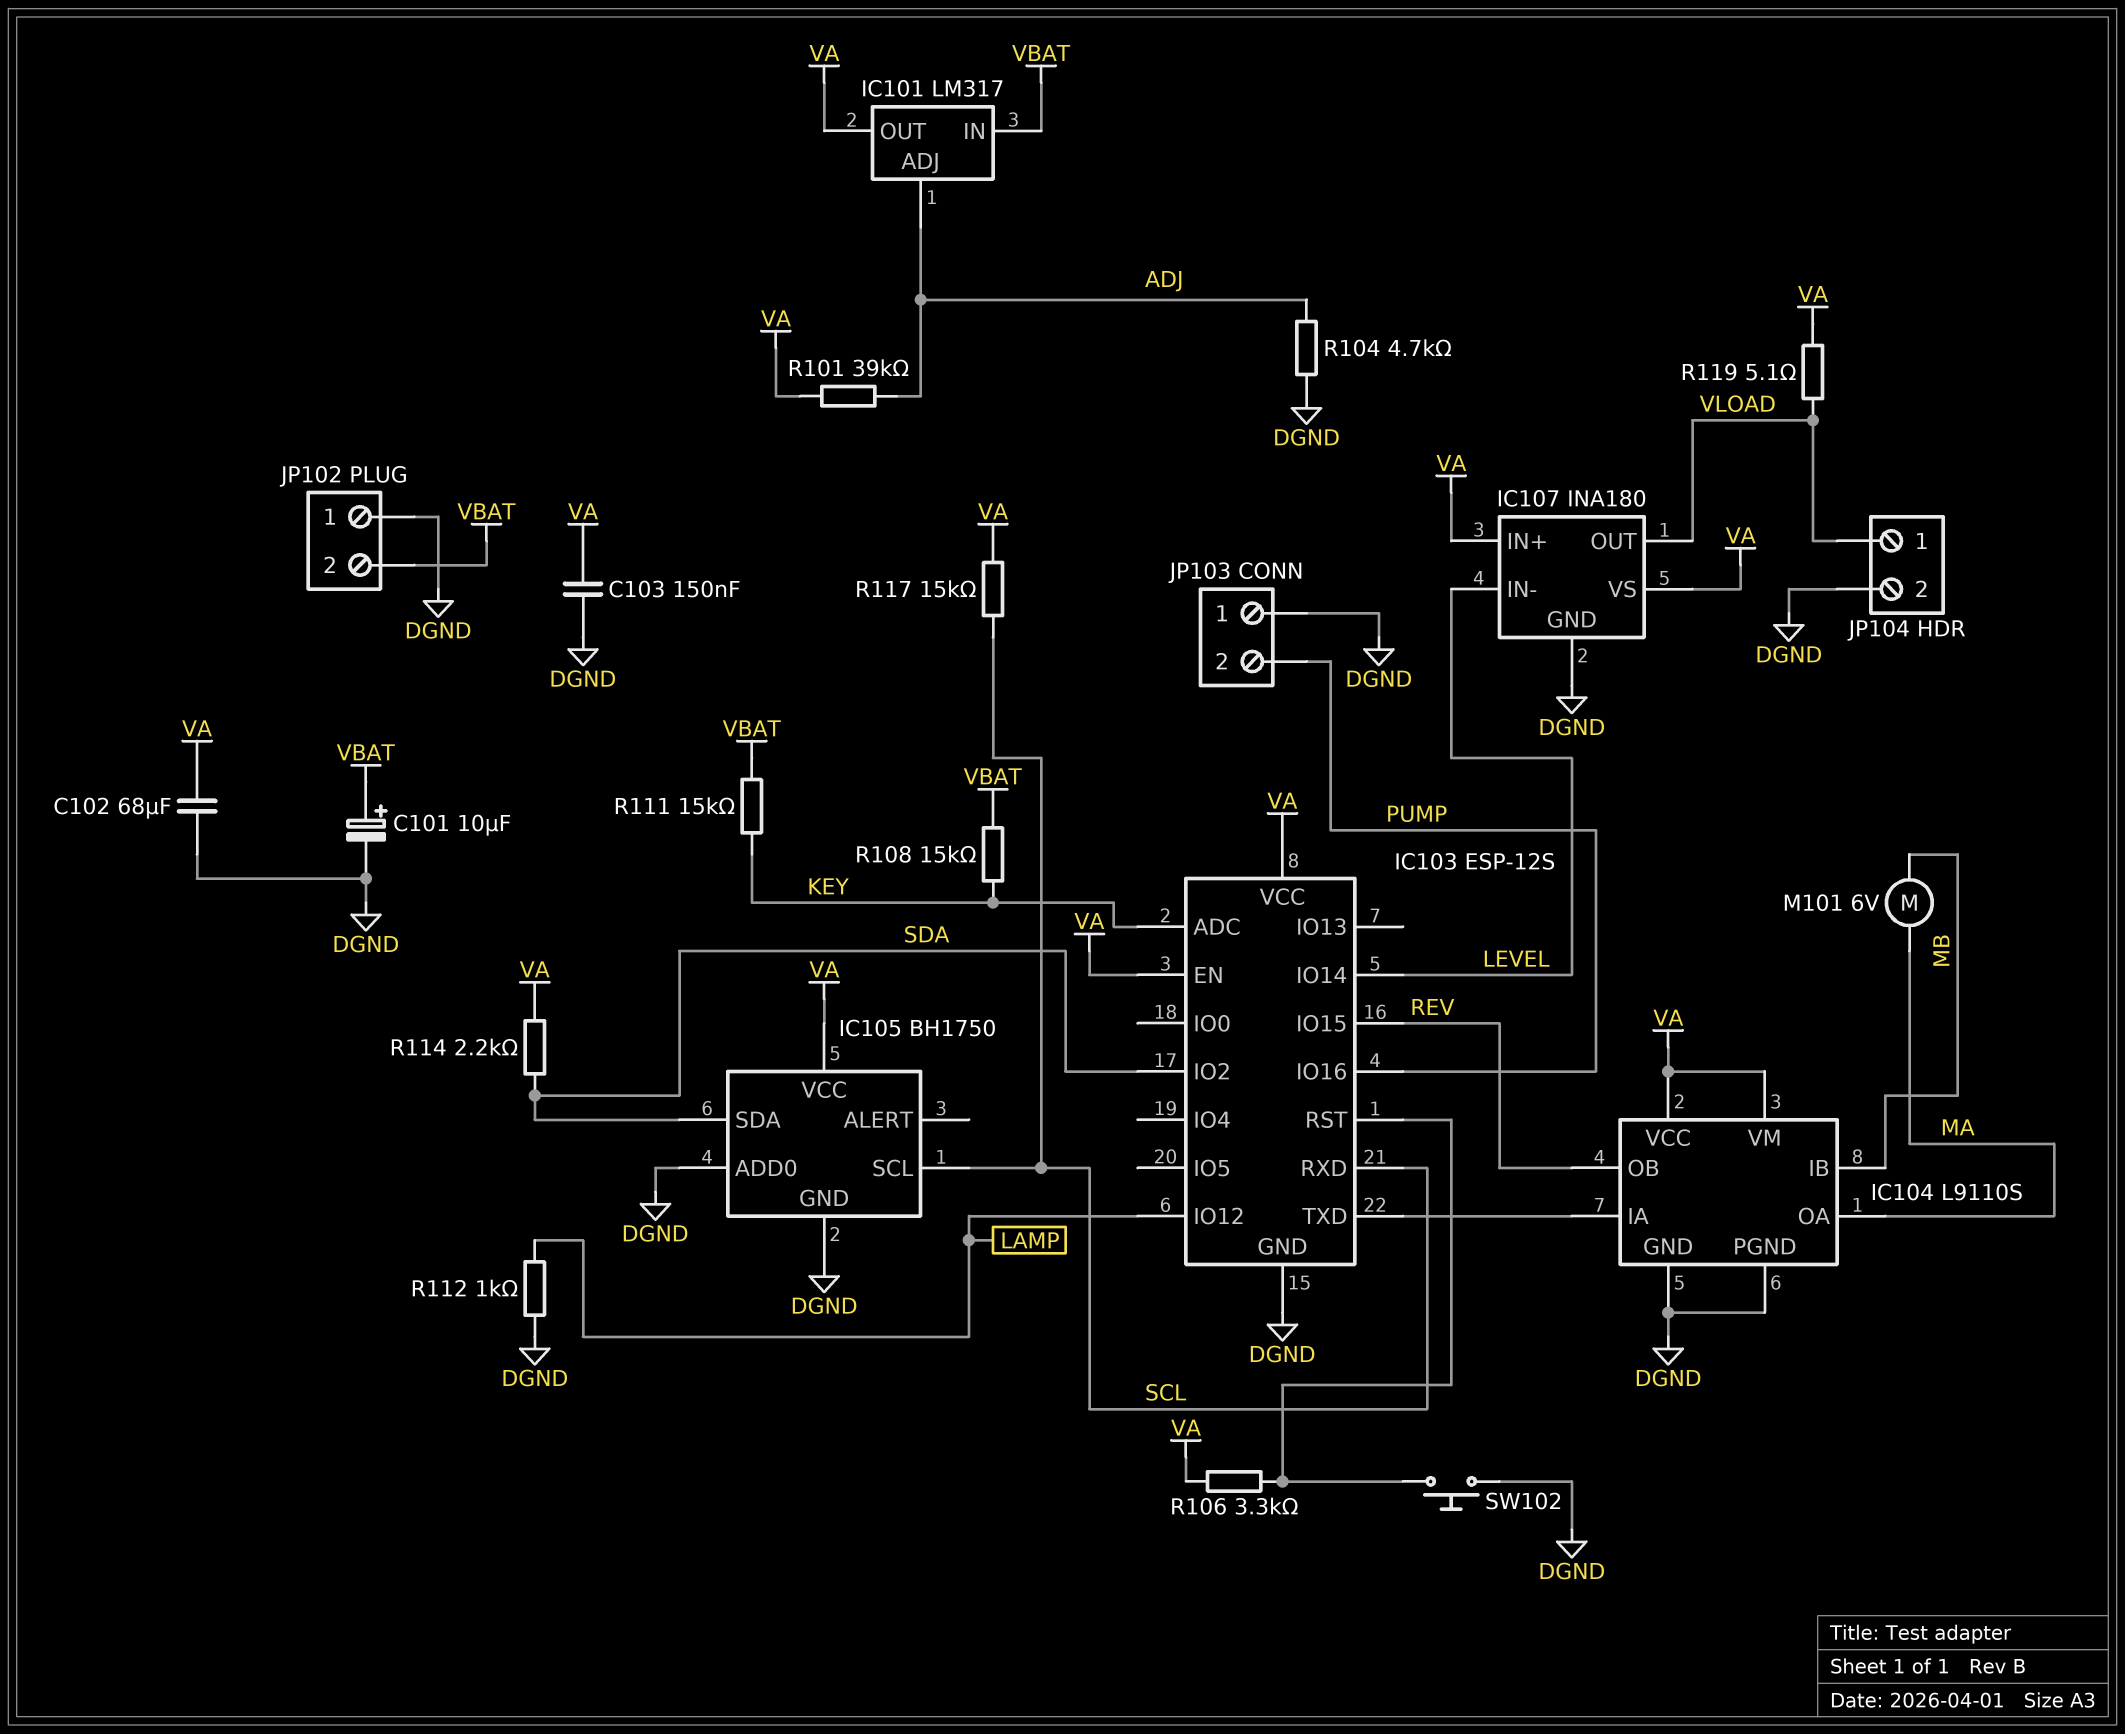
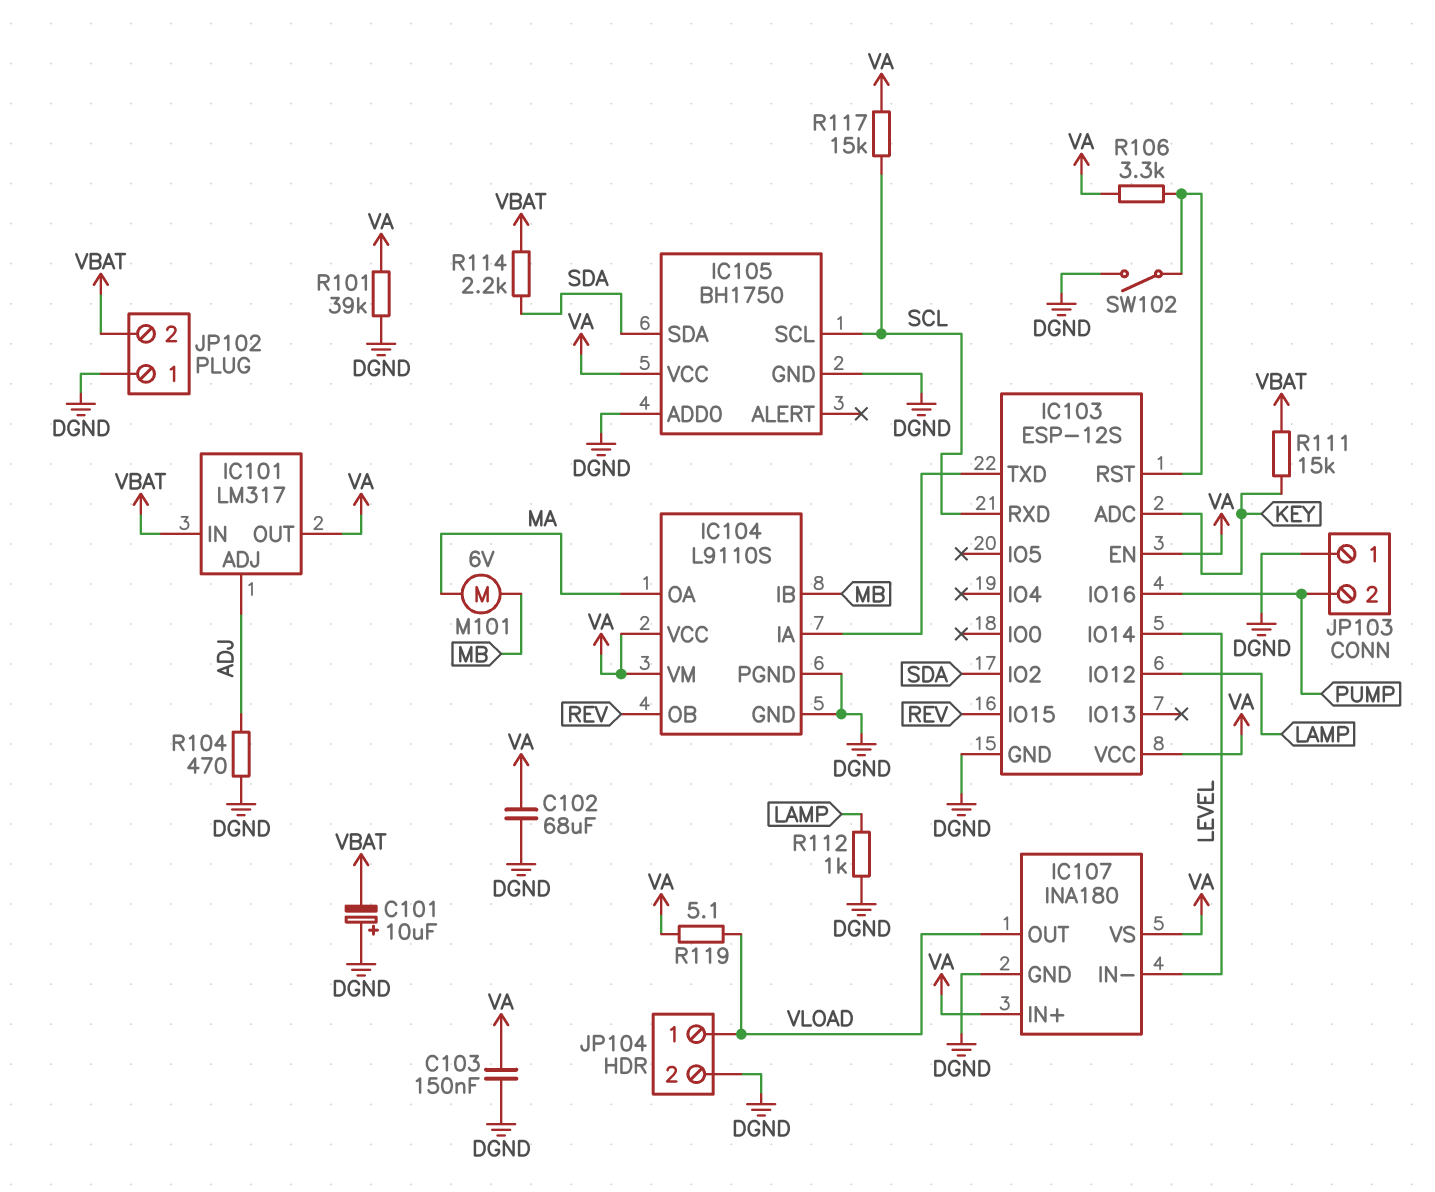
C101: 10uF (plus VBAT, minus DGND) -> 10uF (plus DGND, minus VBAT)
R101: 39k (ADJ, VA) -> 39k (DGND, VA)
R104: 4.7k (ADJ, DGND) -> 470 (ADJ, DGND)
R108: 15k (KEY, VBAT) -> none
R114: 2.2k (SDA, VA) -> 2.2k (SDA, VBAT)
SW102: button (DGND, IC103/RST) -> switch (DGND, IC103/RST)

